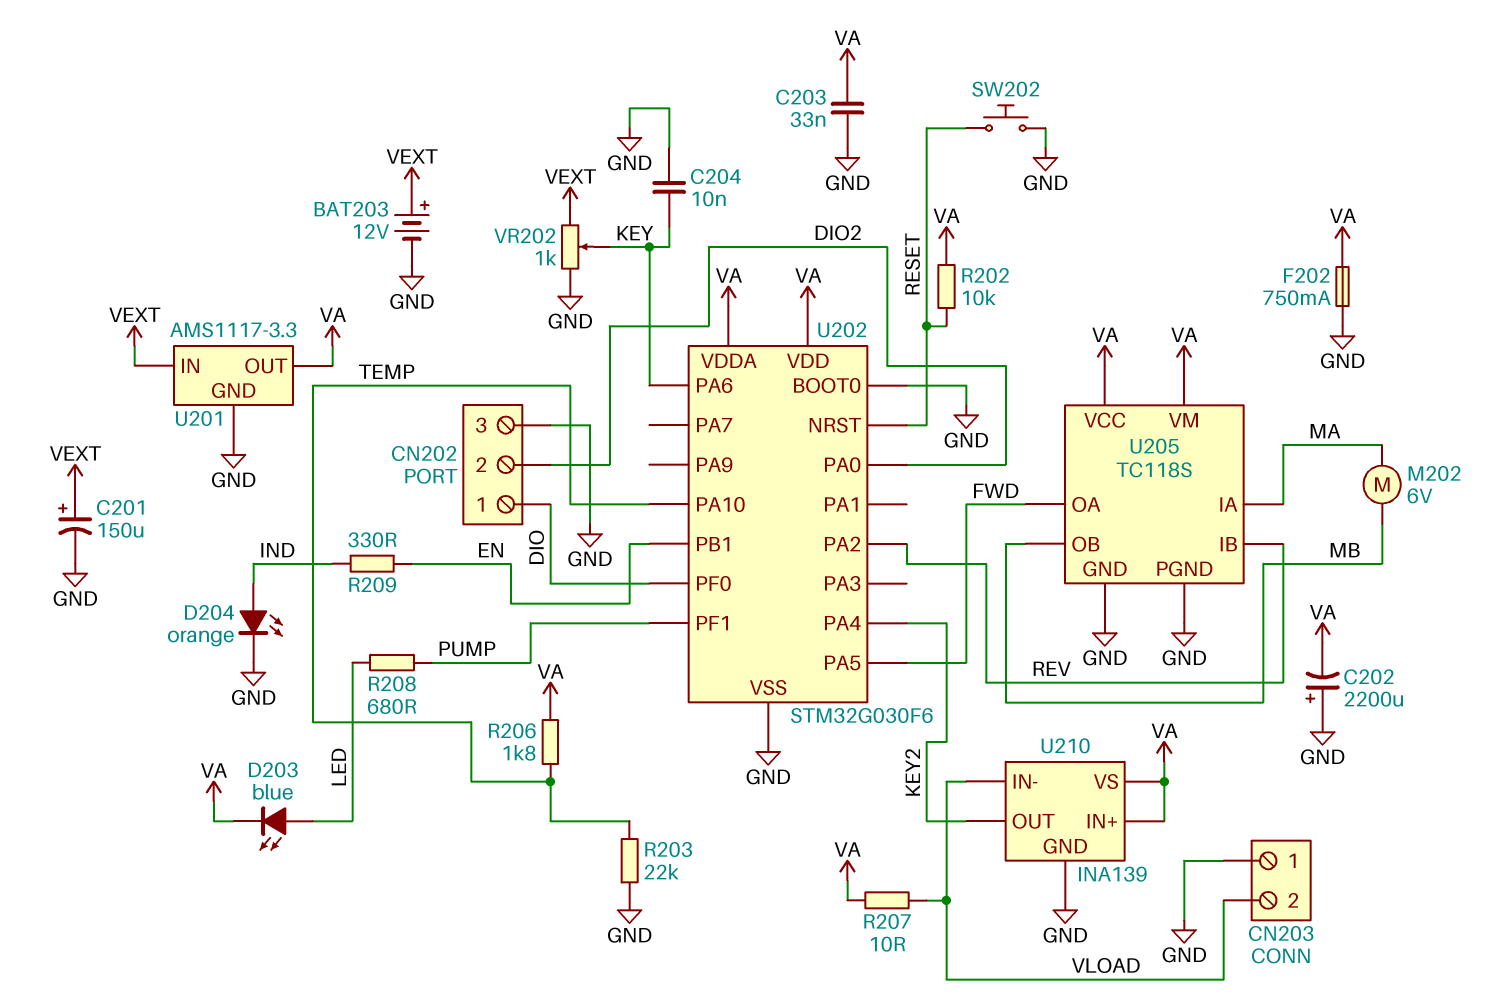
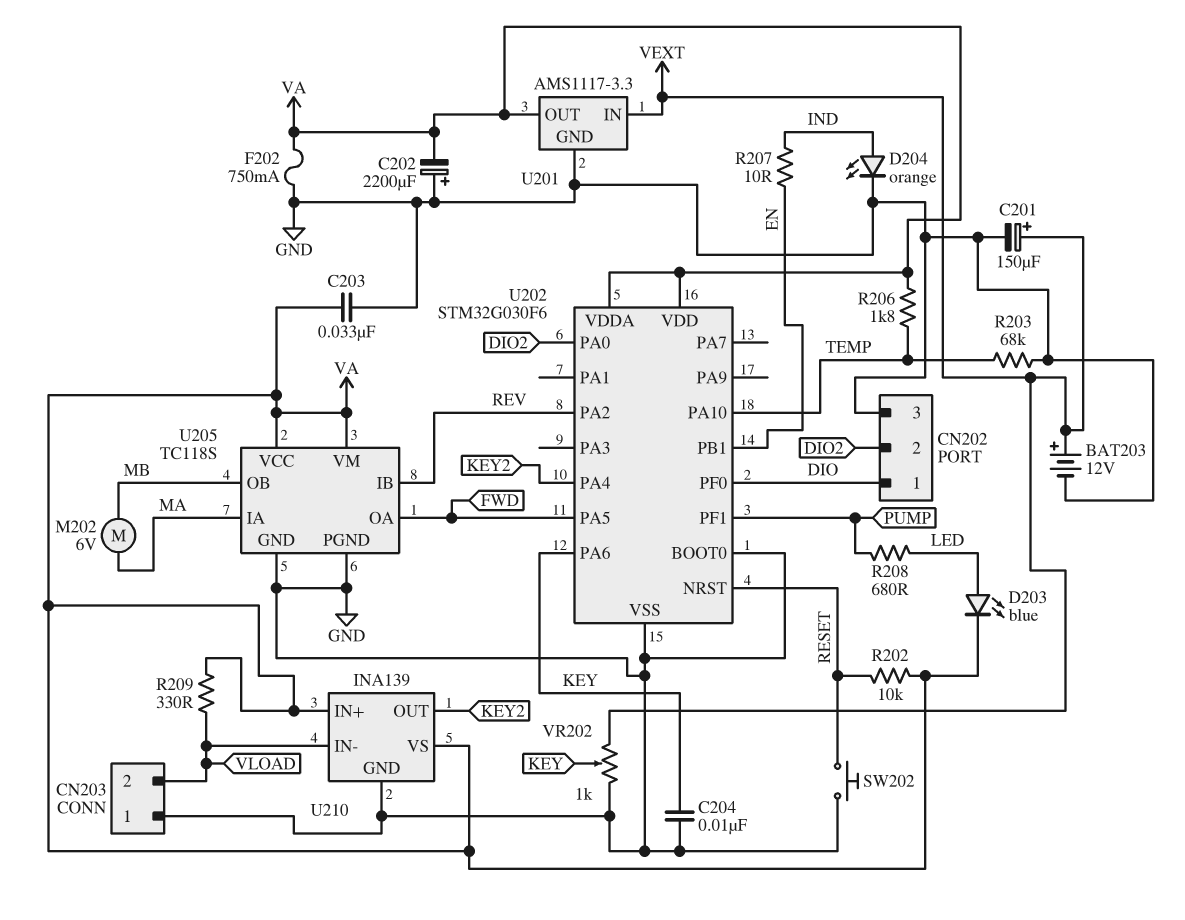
R203: 22k (GND, TEMP) -> 68k (GND, TEMP)
R207: 10 (VA, VLOAD) -> 10 (EN, IND)
R209: 330 (EN, IND) -> 330 (VA, VLOAD)

